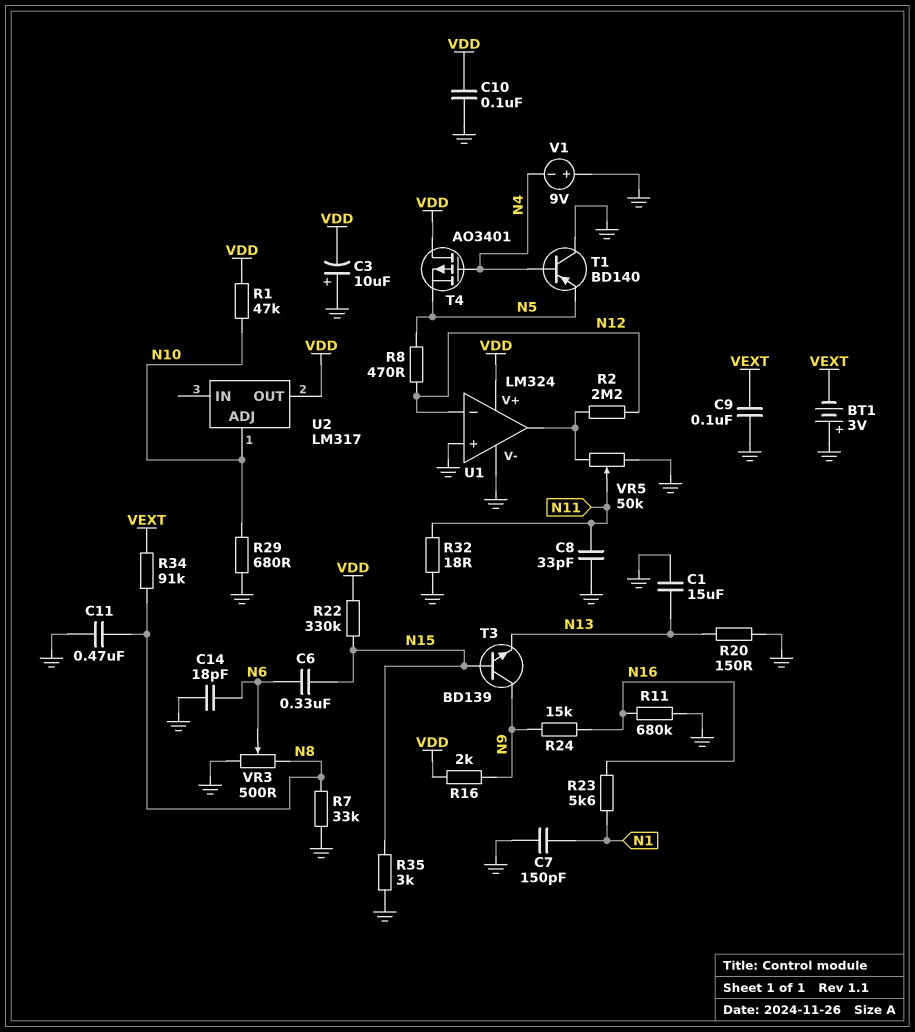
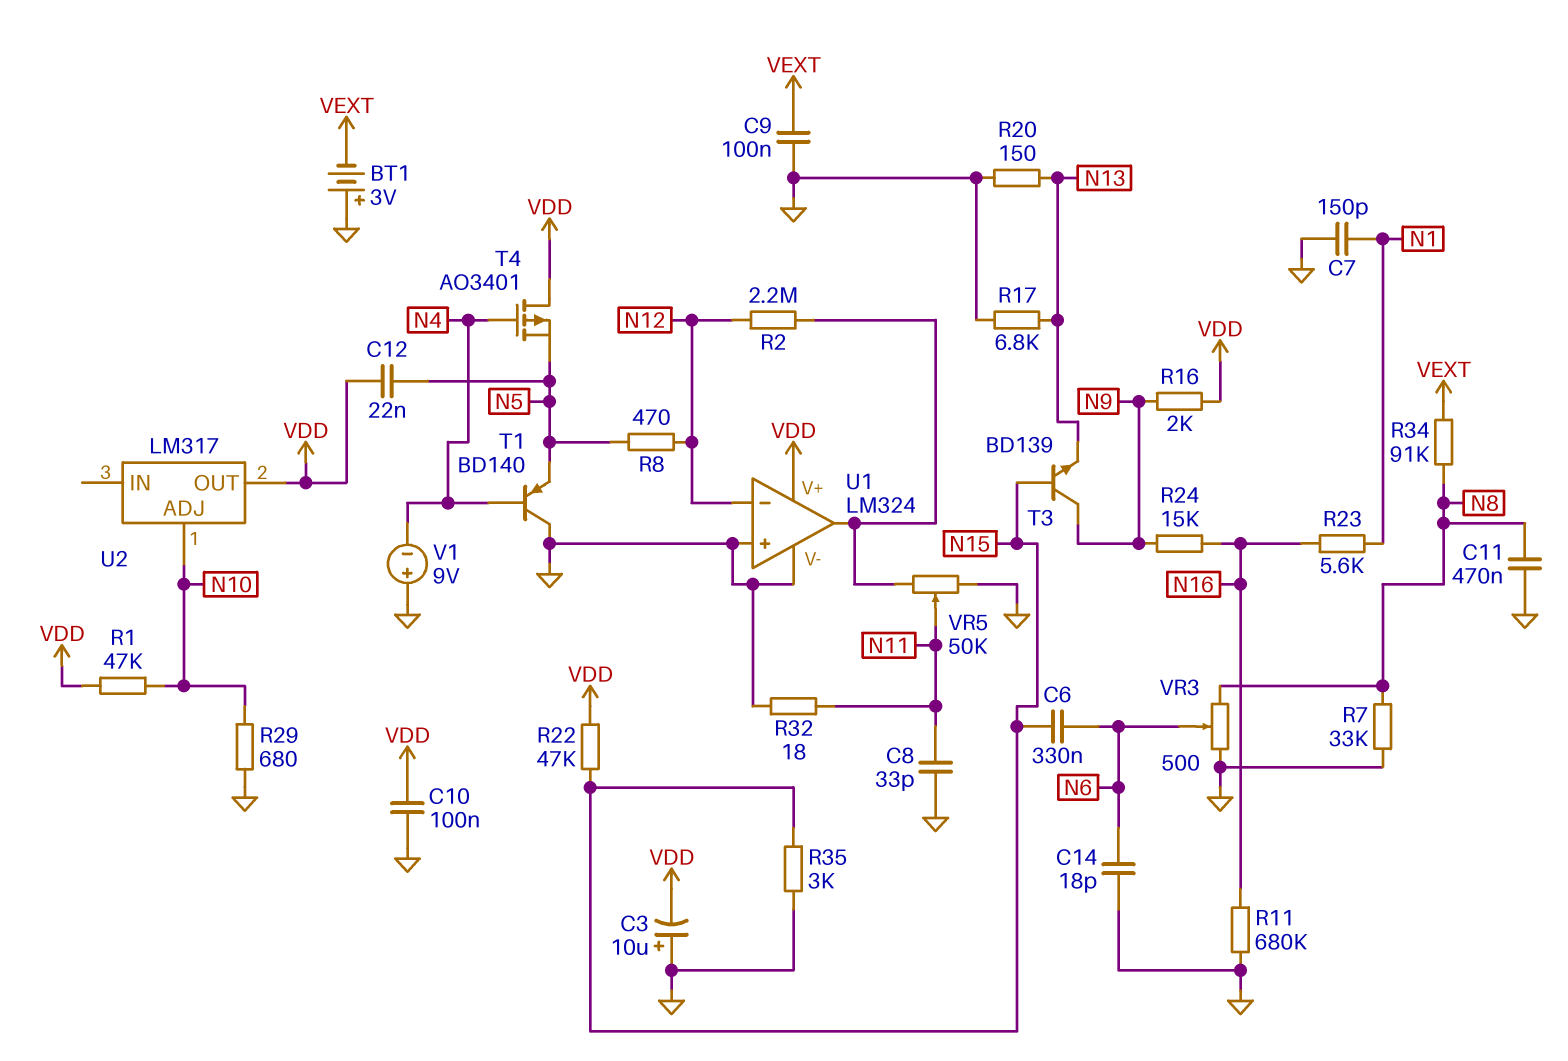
C1: 15uF (GND, N13) -> none
C12: none -> 22nF (N5, VDD)
R17: none -> 6.8k (GND, N13)
R22: 330k (N15, VDD) -> 47k (N15, VDD)

